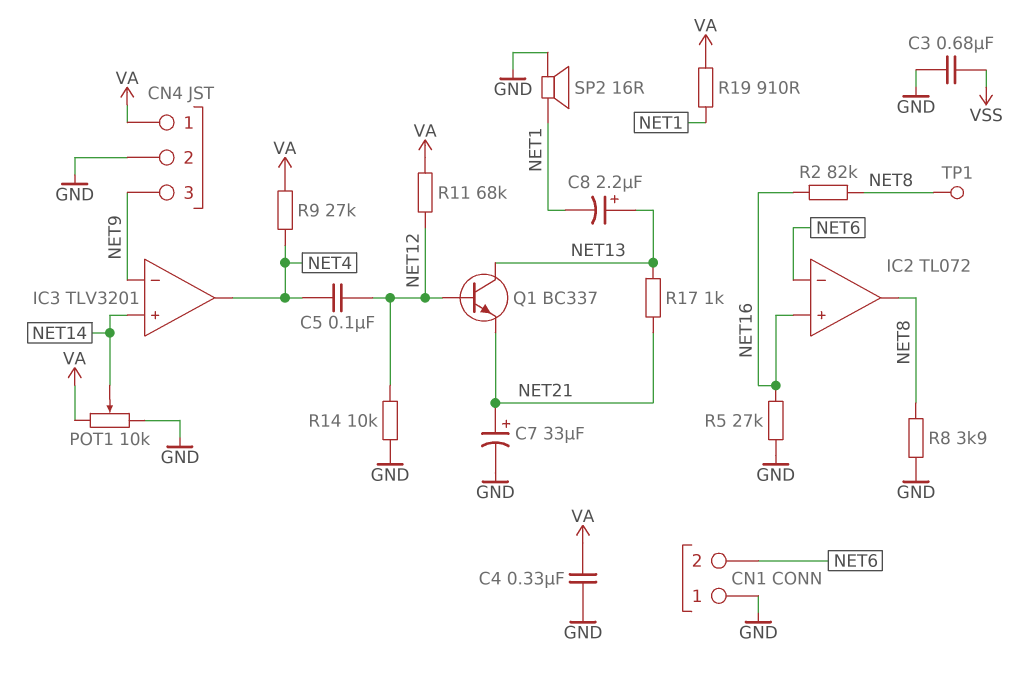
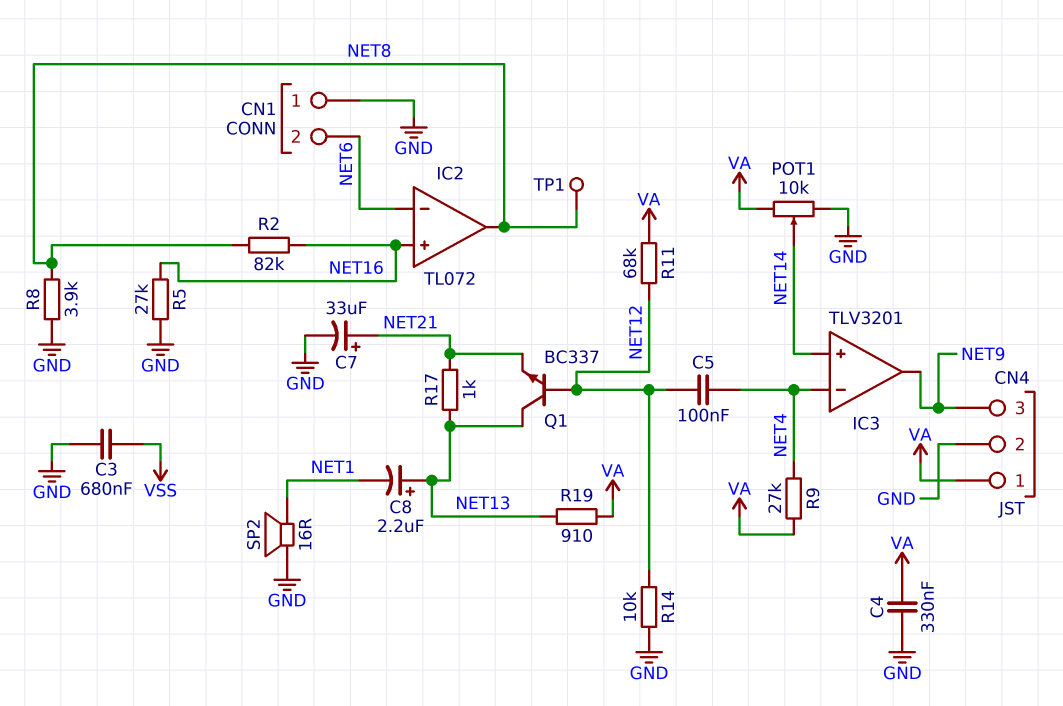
IC3 pin in-: NET9 -> NET4
IC3 pin out: NET4 -> NET9
R19: 910 (NET1, VA) -> 910 (NET13, VA)

